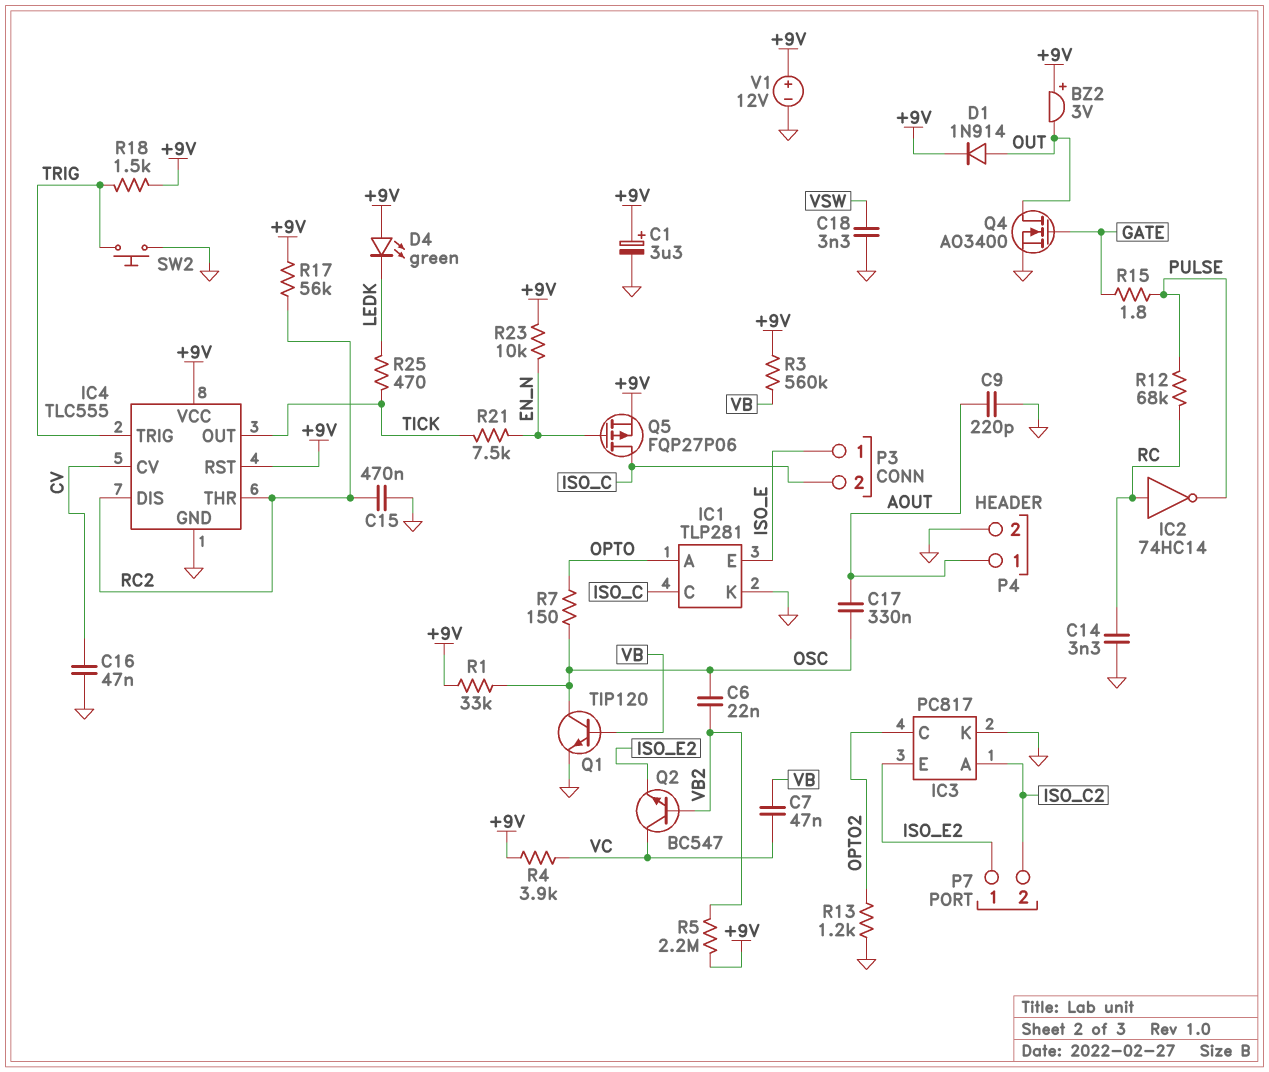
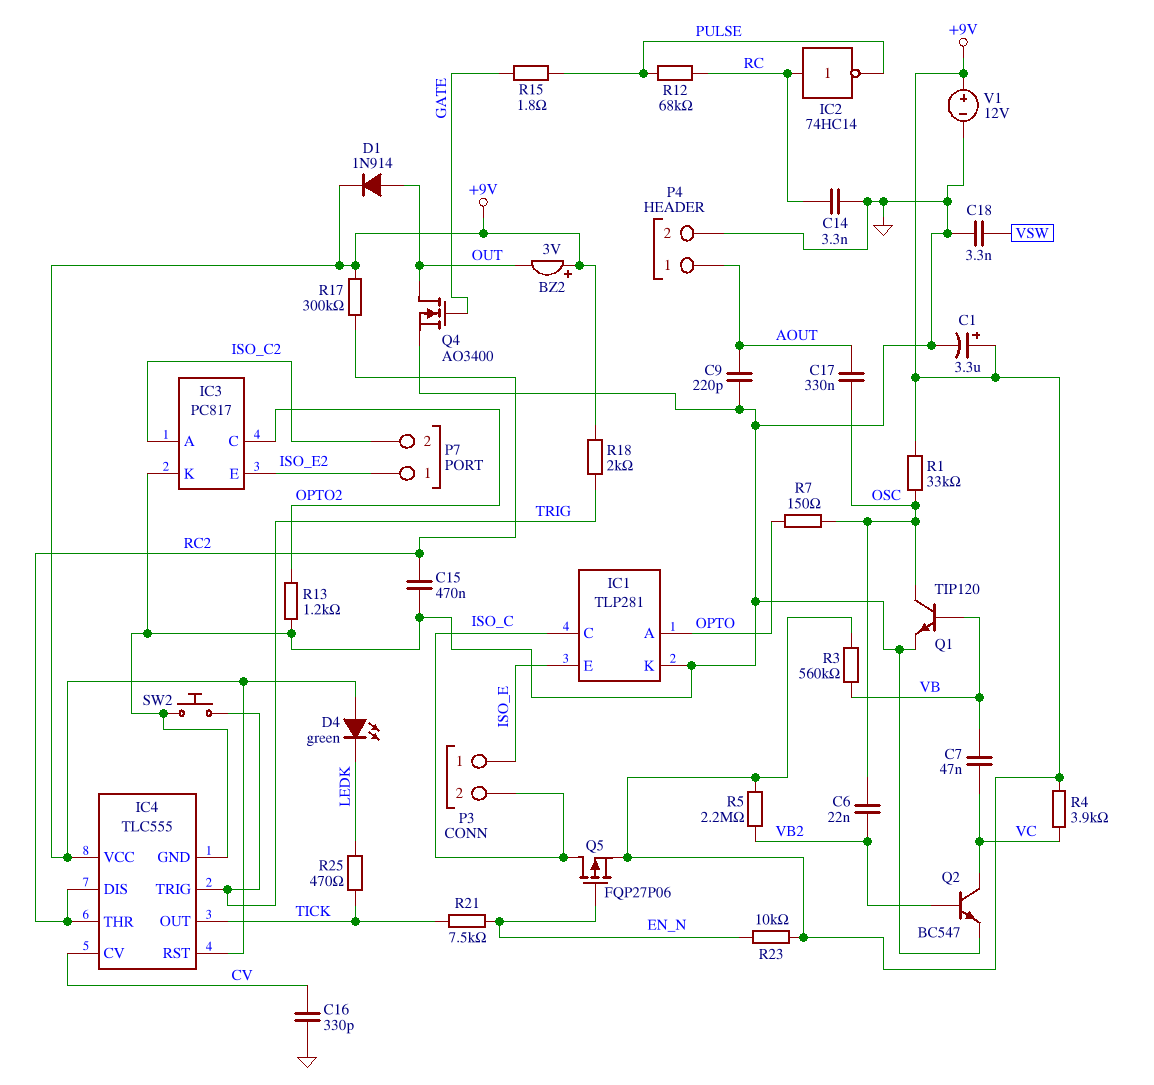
C16: 47nF (CV, GND) -> 330pF (CV, GND)
Q2: NPN BC547 (B VB2, C VC, E ISO_E2) -> NPN BC547 (B VB2, C VC, E GND)
R17: 56k (+9V, RC2) -> 300k (+9V, RC2)
R18: 1.5k (+9V, TRIG) -> 2k (+9V, TRIG)

